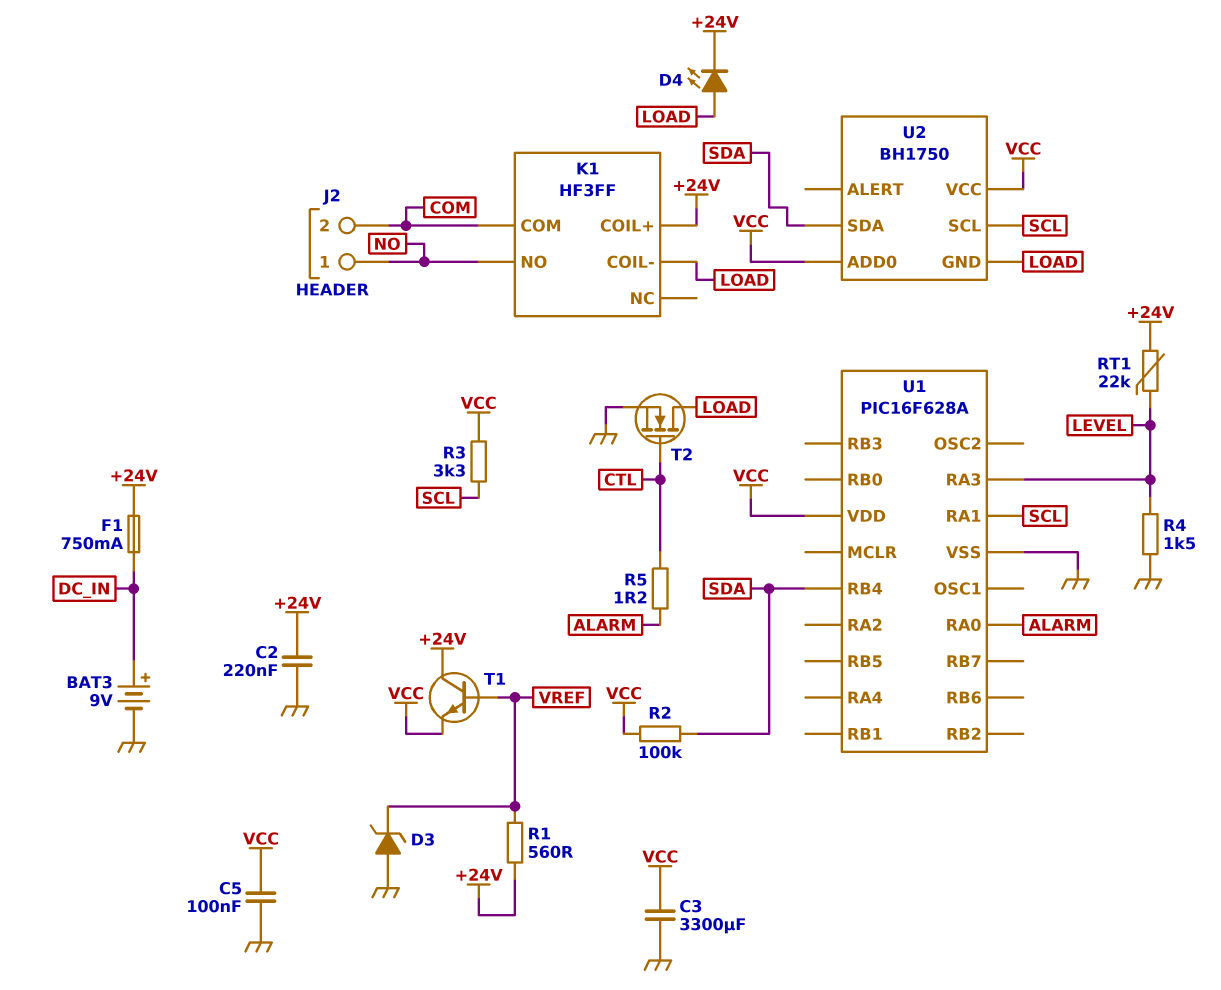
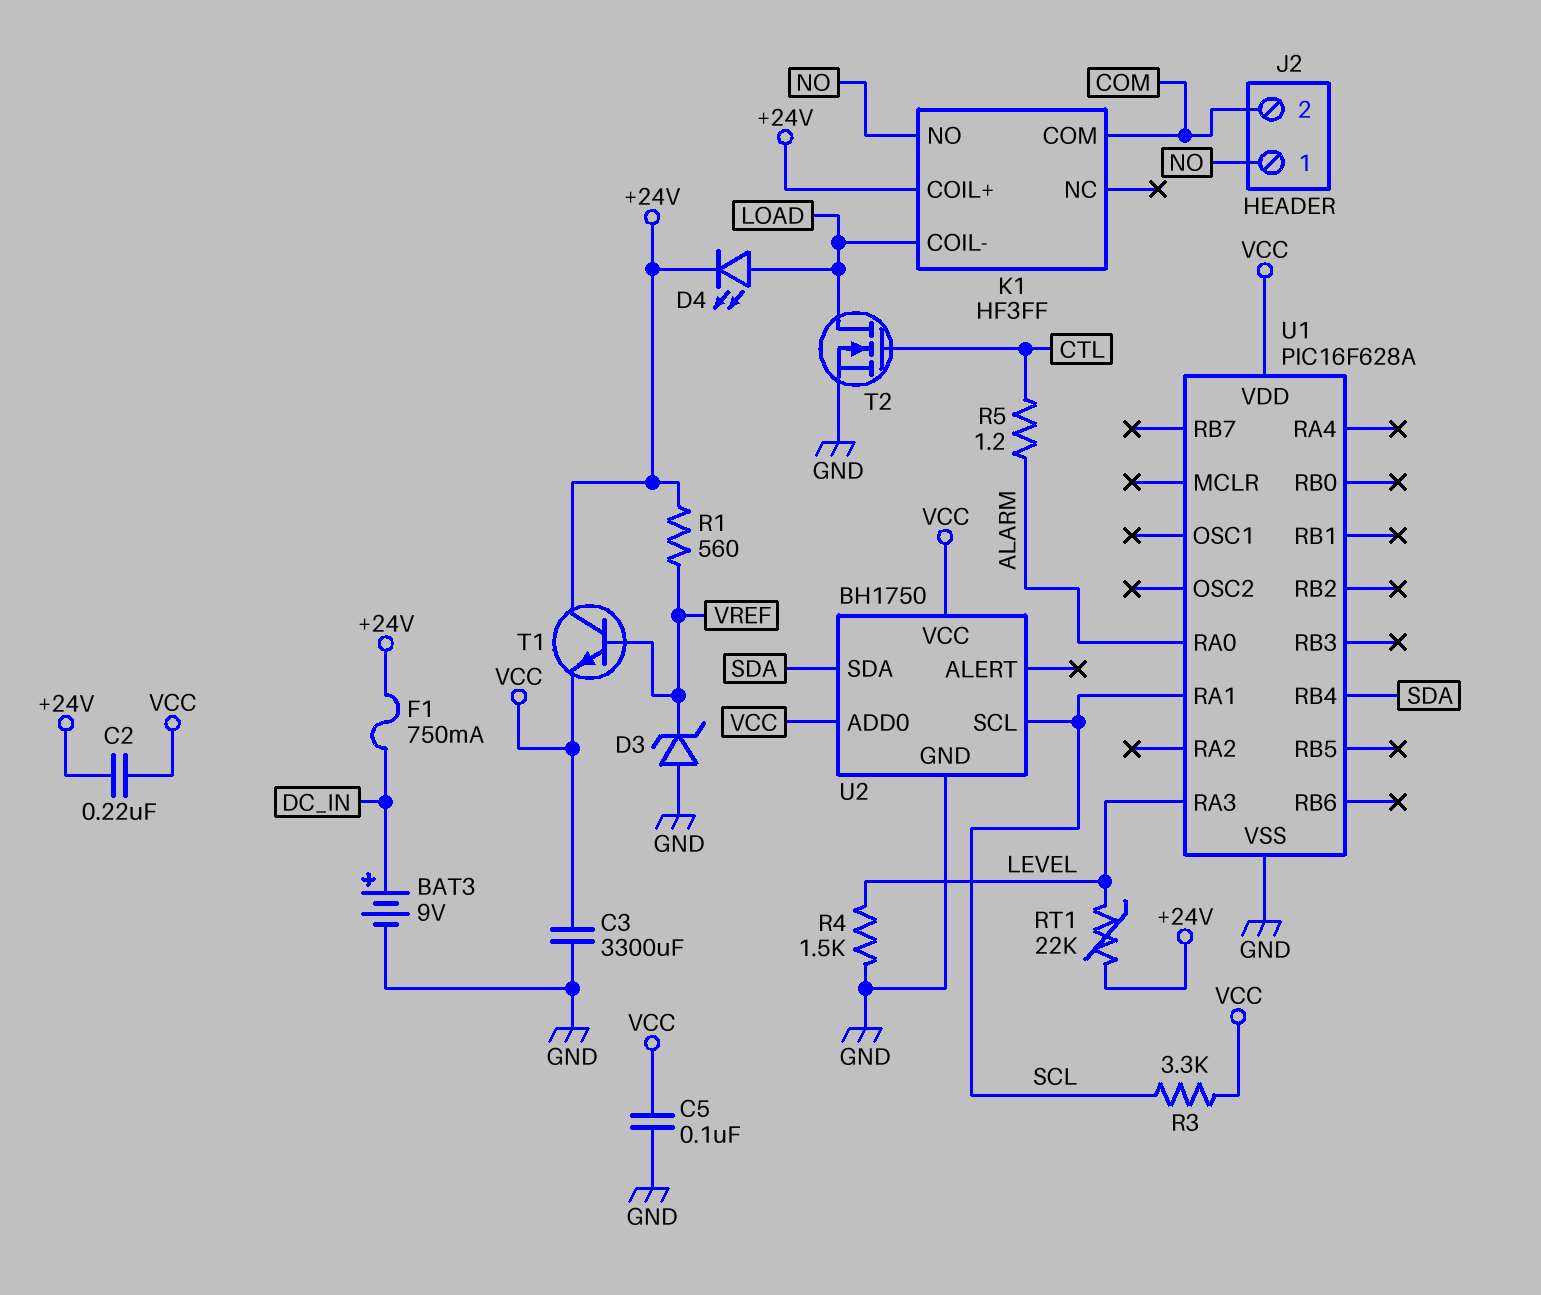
C2: 220nF (+24V, GND) -> 220nF (+24V, VCC)
R2: 100k (SDA, VCC) -> none
U2 pin GND: LOAD -> GND

